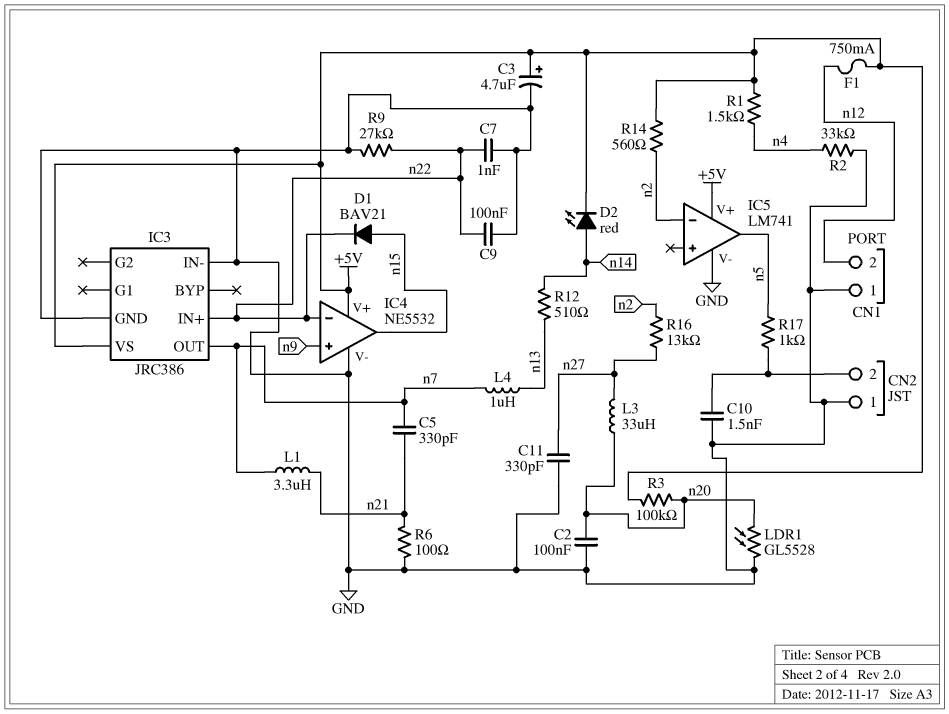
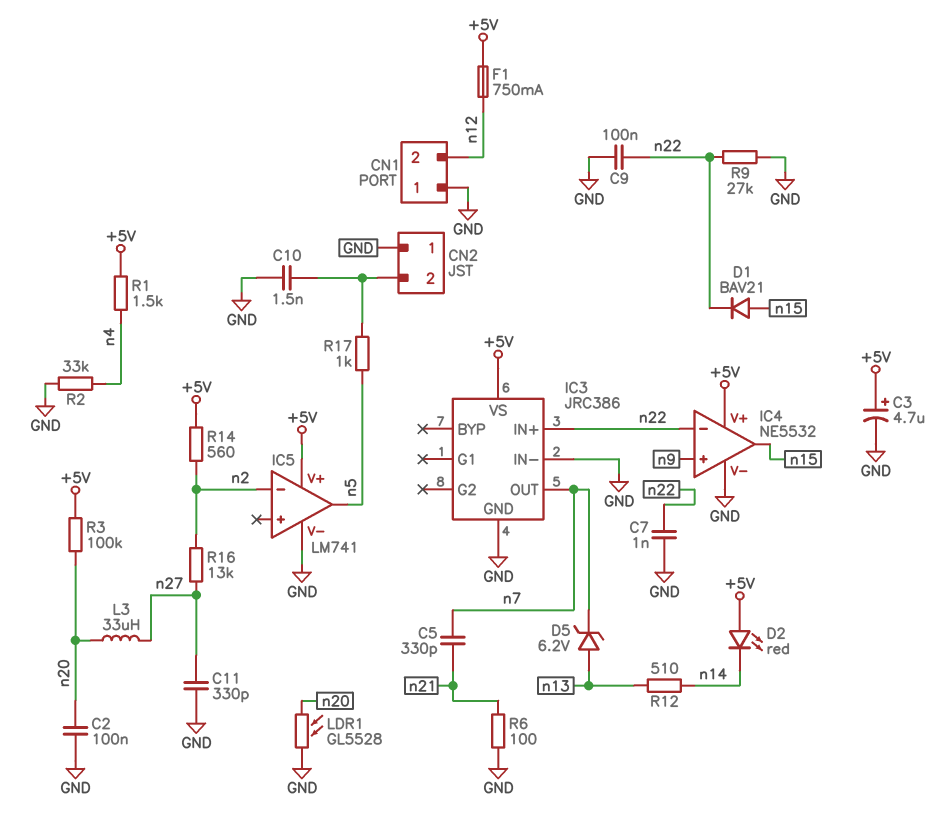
D2: LED red (A n14, K +5V) -> LED red (A +5V, K n14)
D5: none -> zener 6.2V (A n13, K n7)
L1: 3.3uH (n7, n21) -> none
L4: 1uH (n7, n13) -> none

